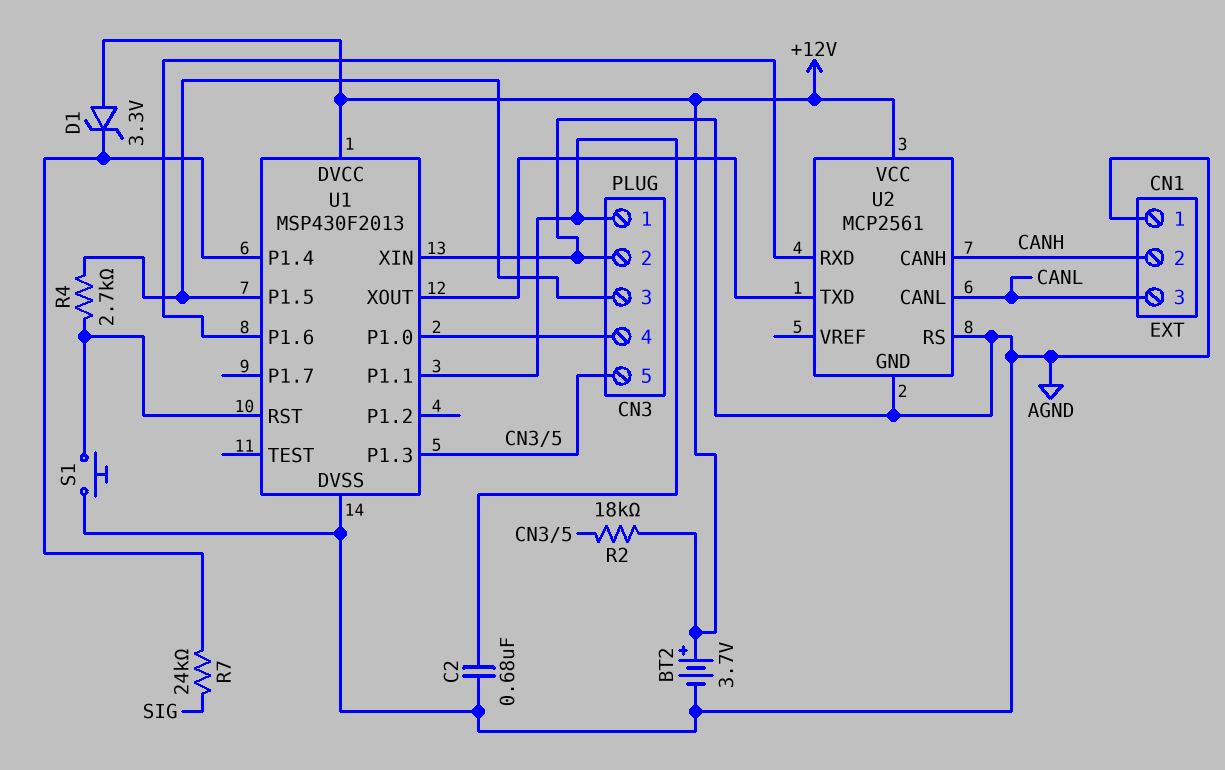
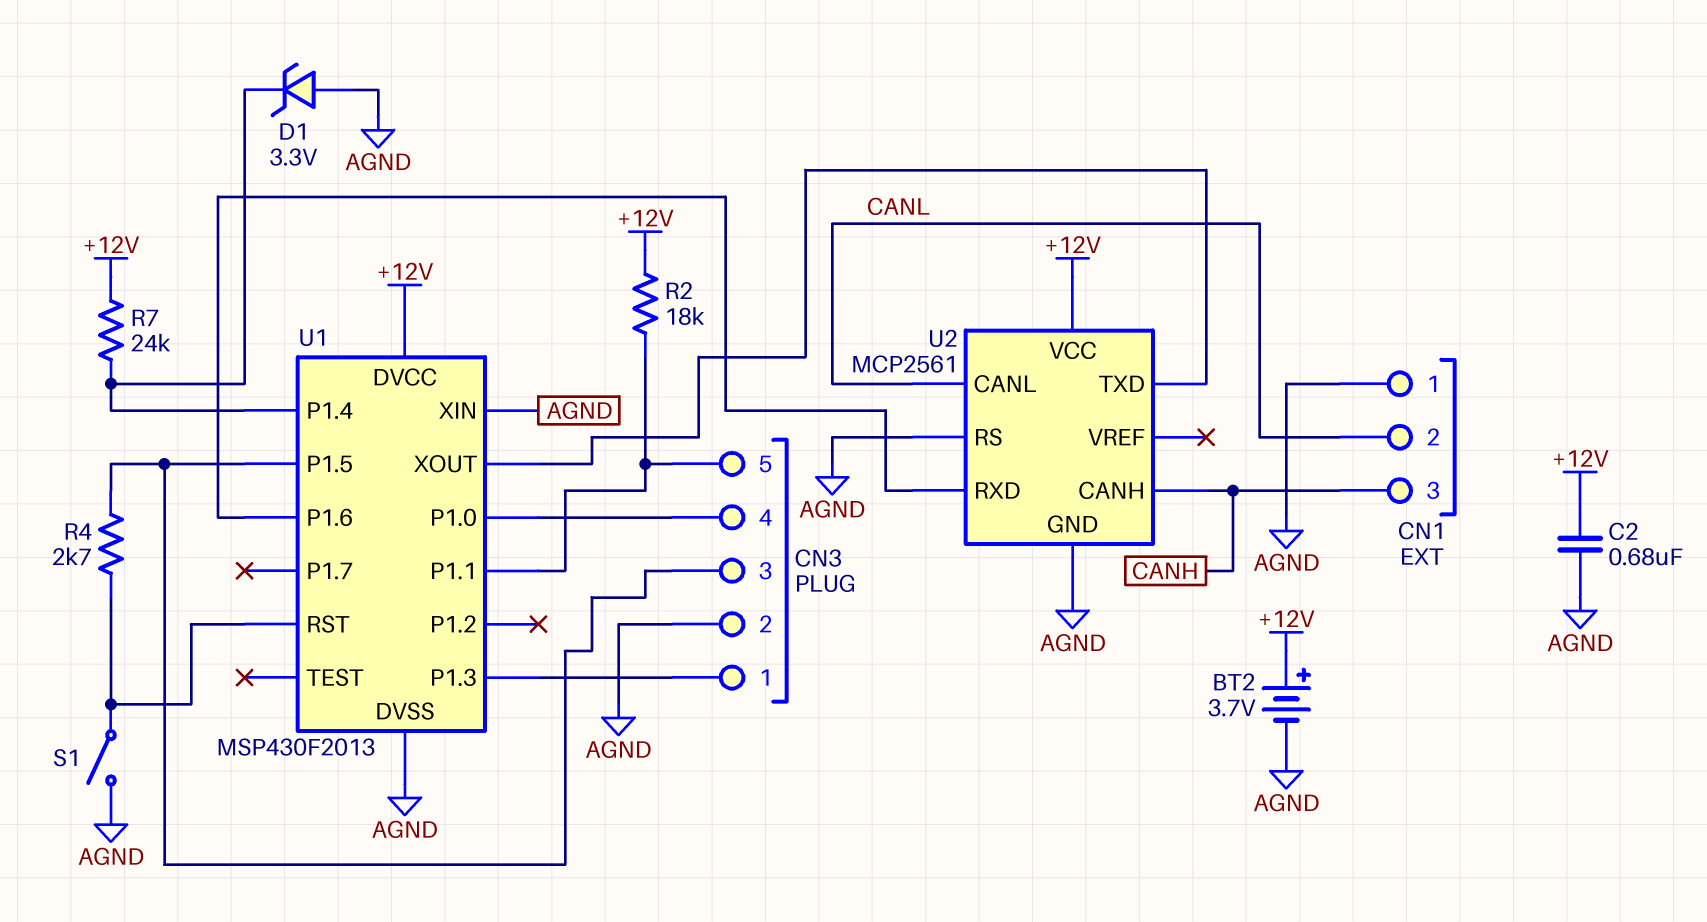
C2: 680nF (AGND, CN3/1) -> 680nF (+12V, AGND)
CN1 pin 2: CANH -> CANL
CN1 pin 3: CANL -> CANH
D1: zener 3.3V (A +12V, K U1/P1.4) -> zener 3.3V (A AGND, K U1/P1.4)
R7: 24k (SIG, U1/P1.4) -> 24k (+12V, U1/P1.4)
S1: button (AGND, U1/RST) -> switch (AGND, U1/RST)
U1 pin P1.1: CN3/1 -> CN3/5
U1 pin P1.3: CN3/5 -> CN3/1

